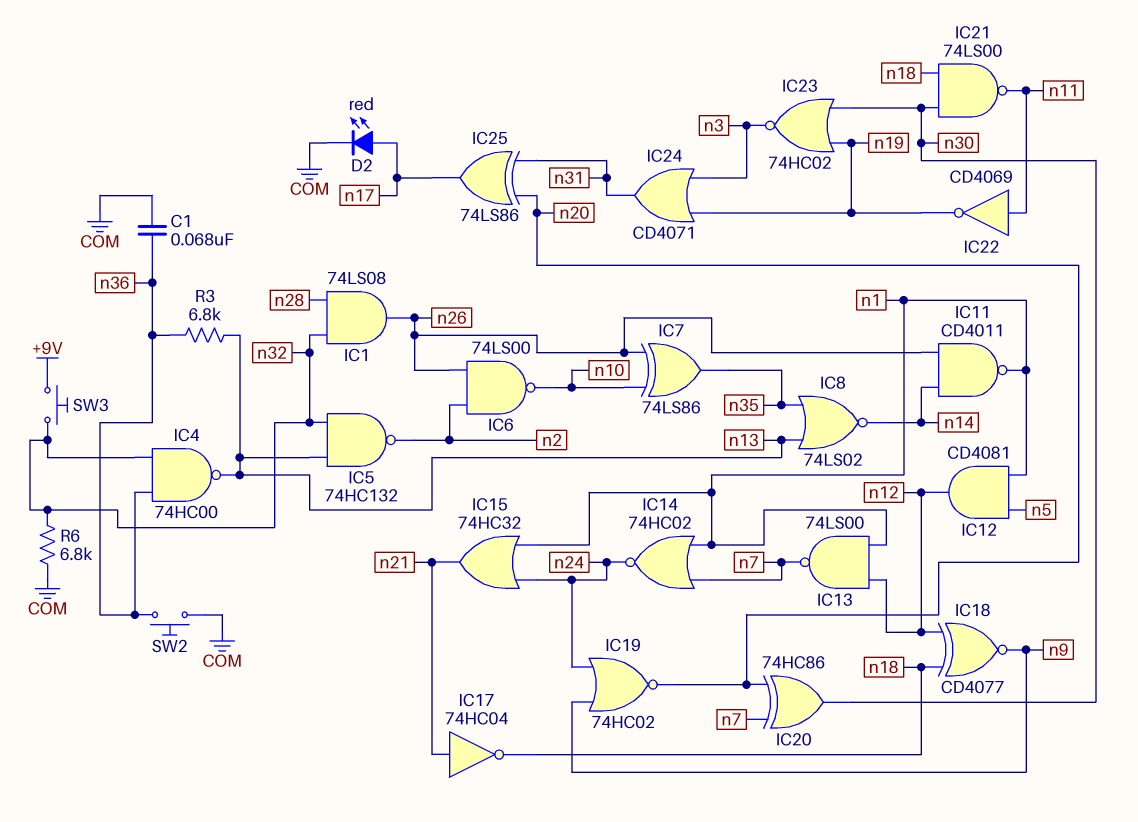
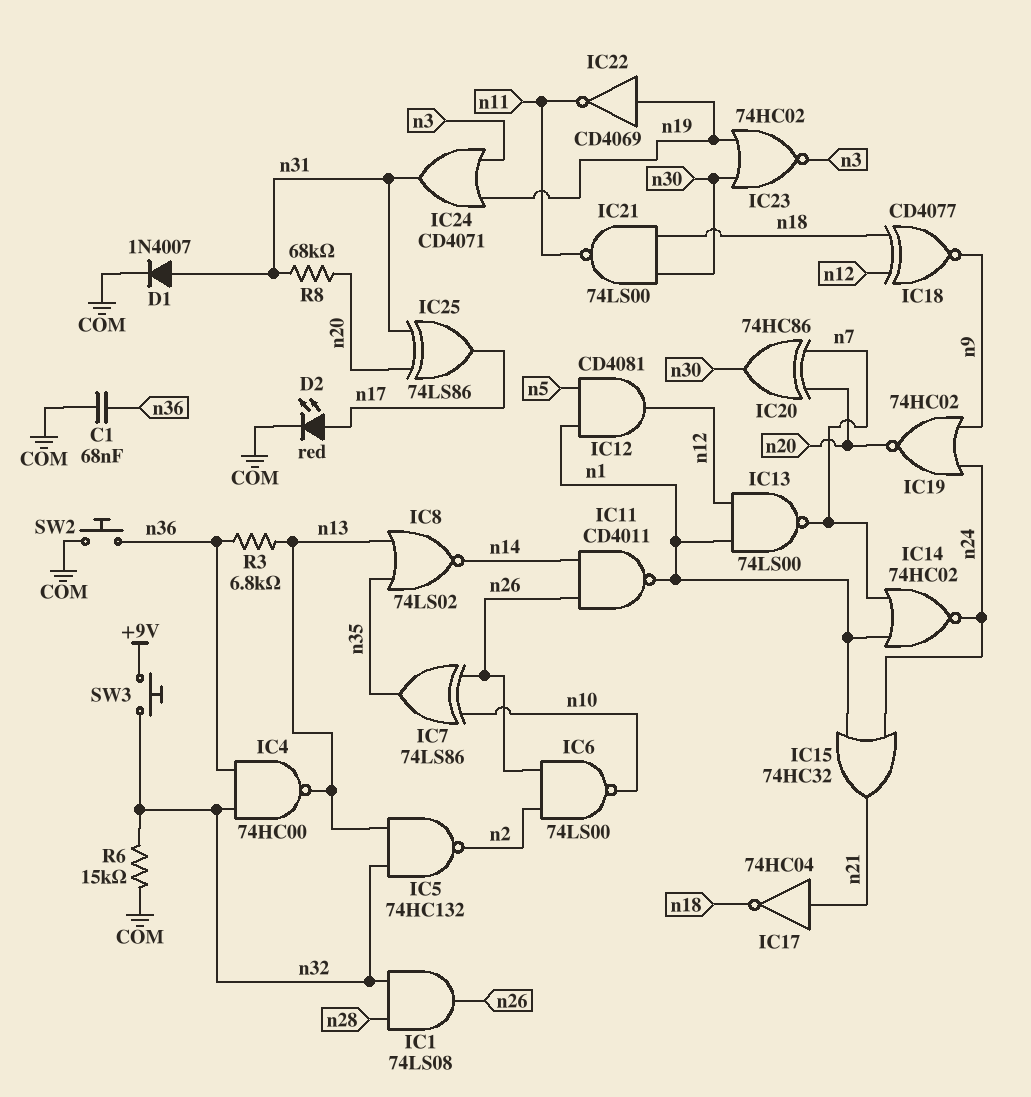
D1: none -> diode 1N4007 (A n31, K COM)
IC22: NOT CD4069 (in n11, out n19) -> NOT CD4069 (in n19, out n11)
R6: 6.8k (COM, n32) -> 15k (COM, n32)
R8: none -> 68k (n20, n31)

